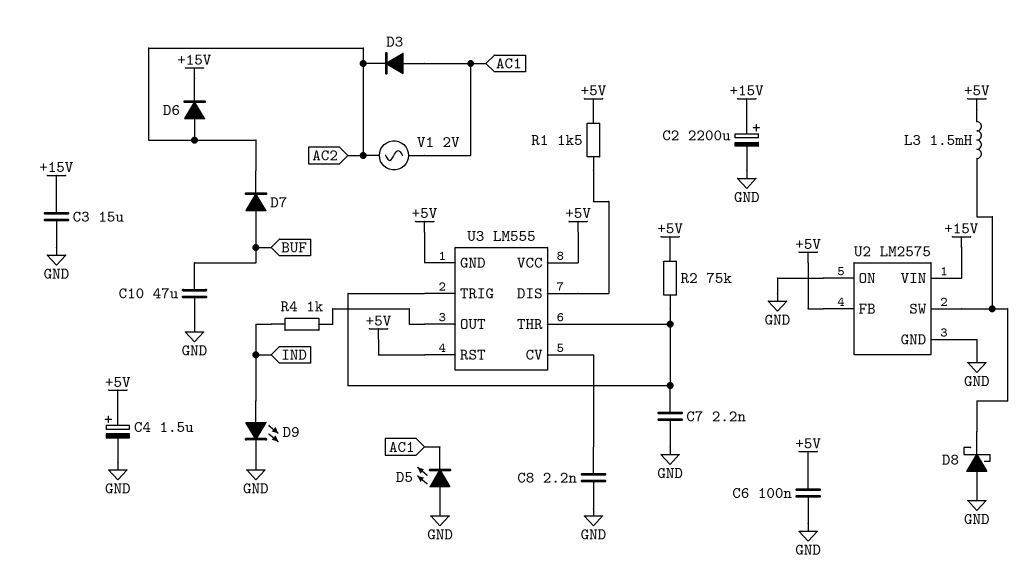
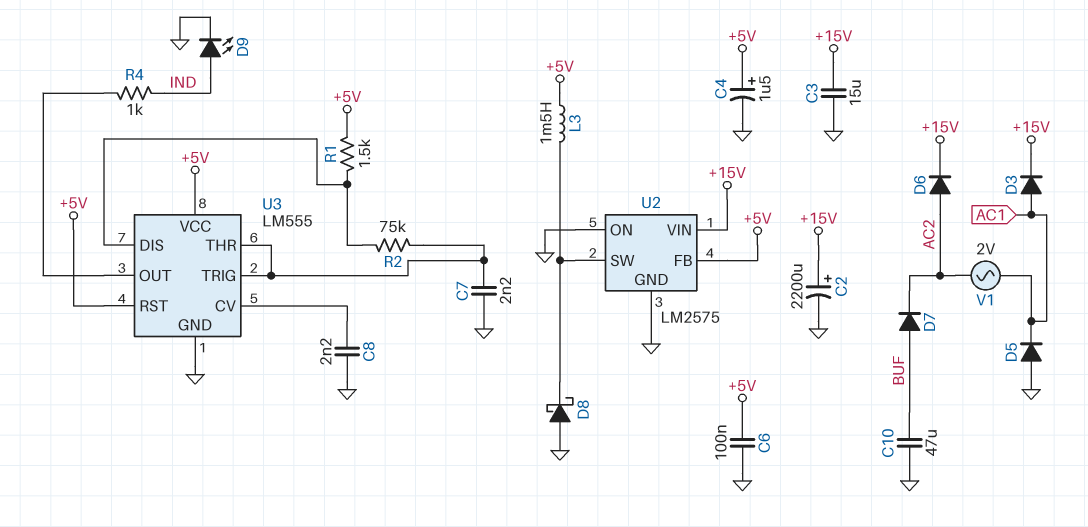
D3: diode (A AC1, K AC2) -> diode (A AC1, K +15V)
D5: LED (A GND, K AC1) -> diode (A GND, K AC1)
R2: 75k (+5V, U3/THR) -> 75k (U3/DIS, U3/THR)
U3 pin GND: +5V -> GND

